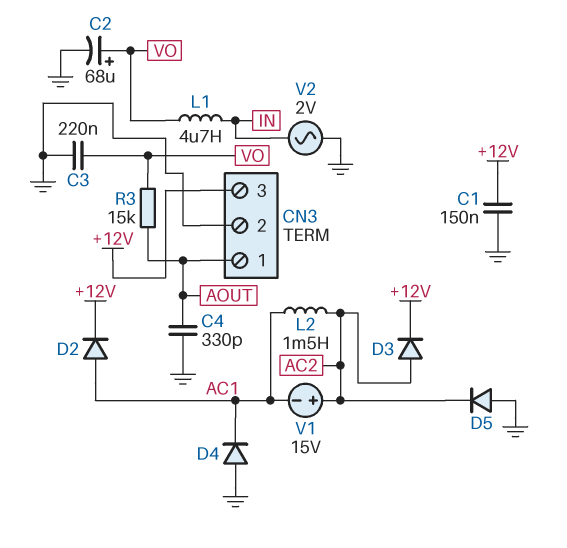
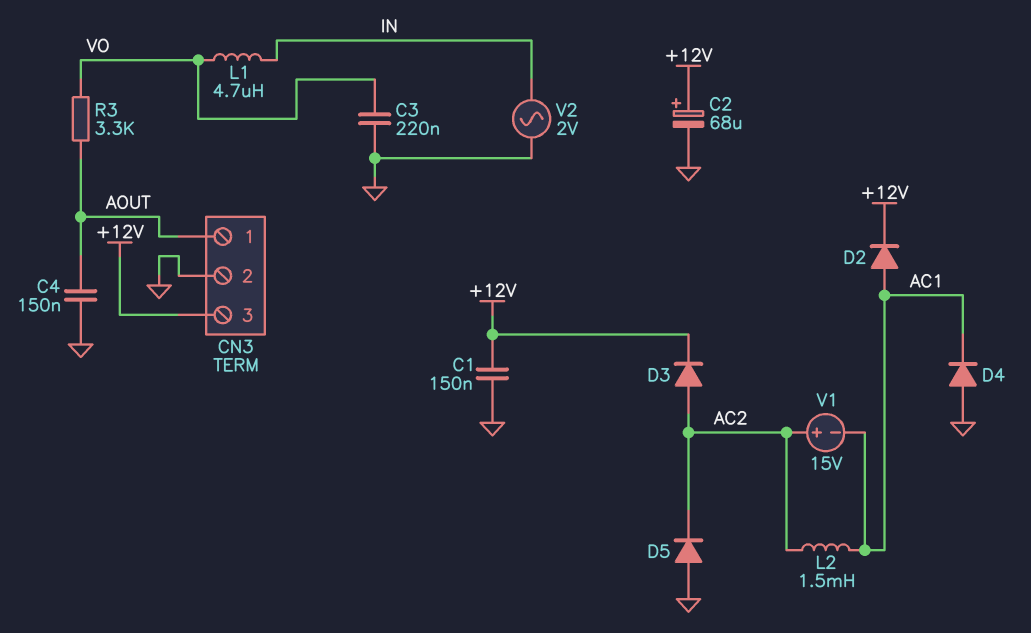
C2: 68uF (plus VO, minus GND) -> 68uF (plus +12V, minus GND)
C4: 330pF (AOUT, GND) -> 150nF (AOUT, GND)
R3: 15k (AOUT, VO) -> 3.3k (AOUT, VO)

